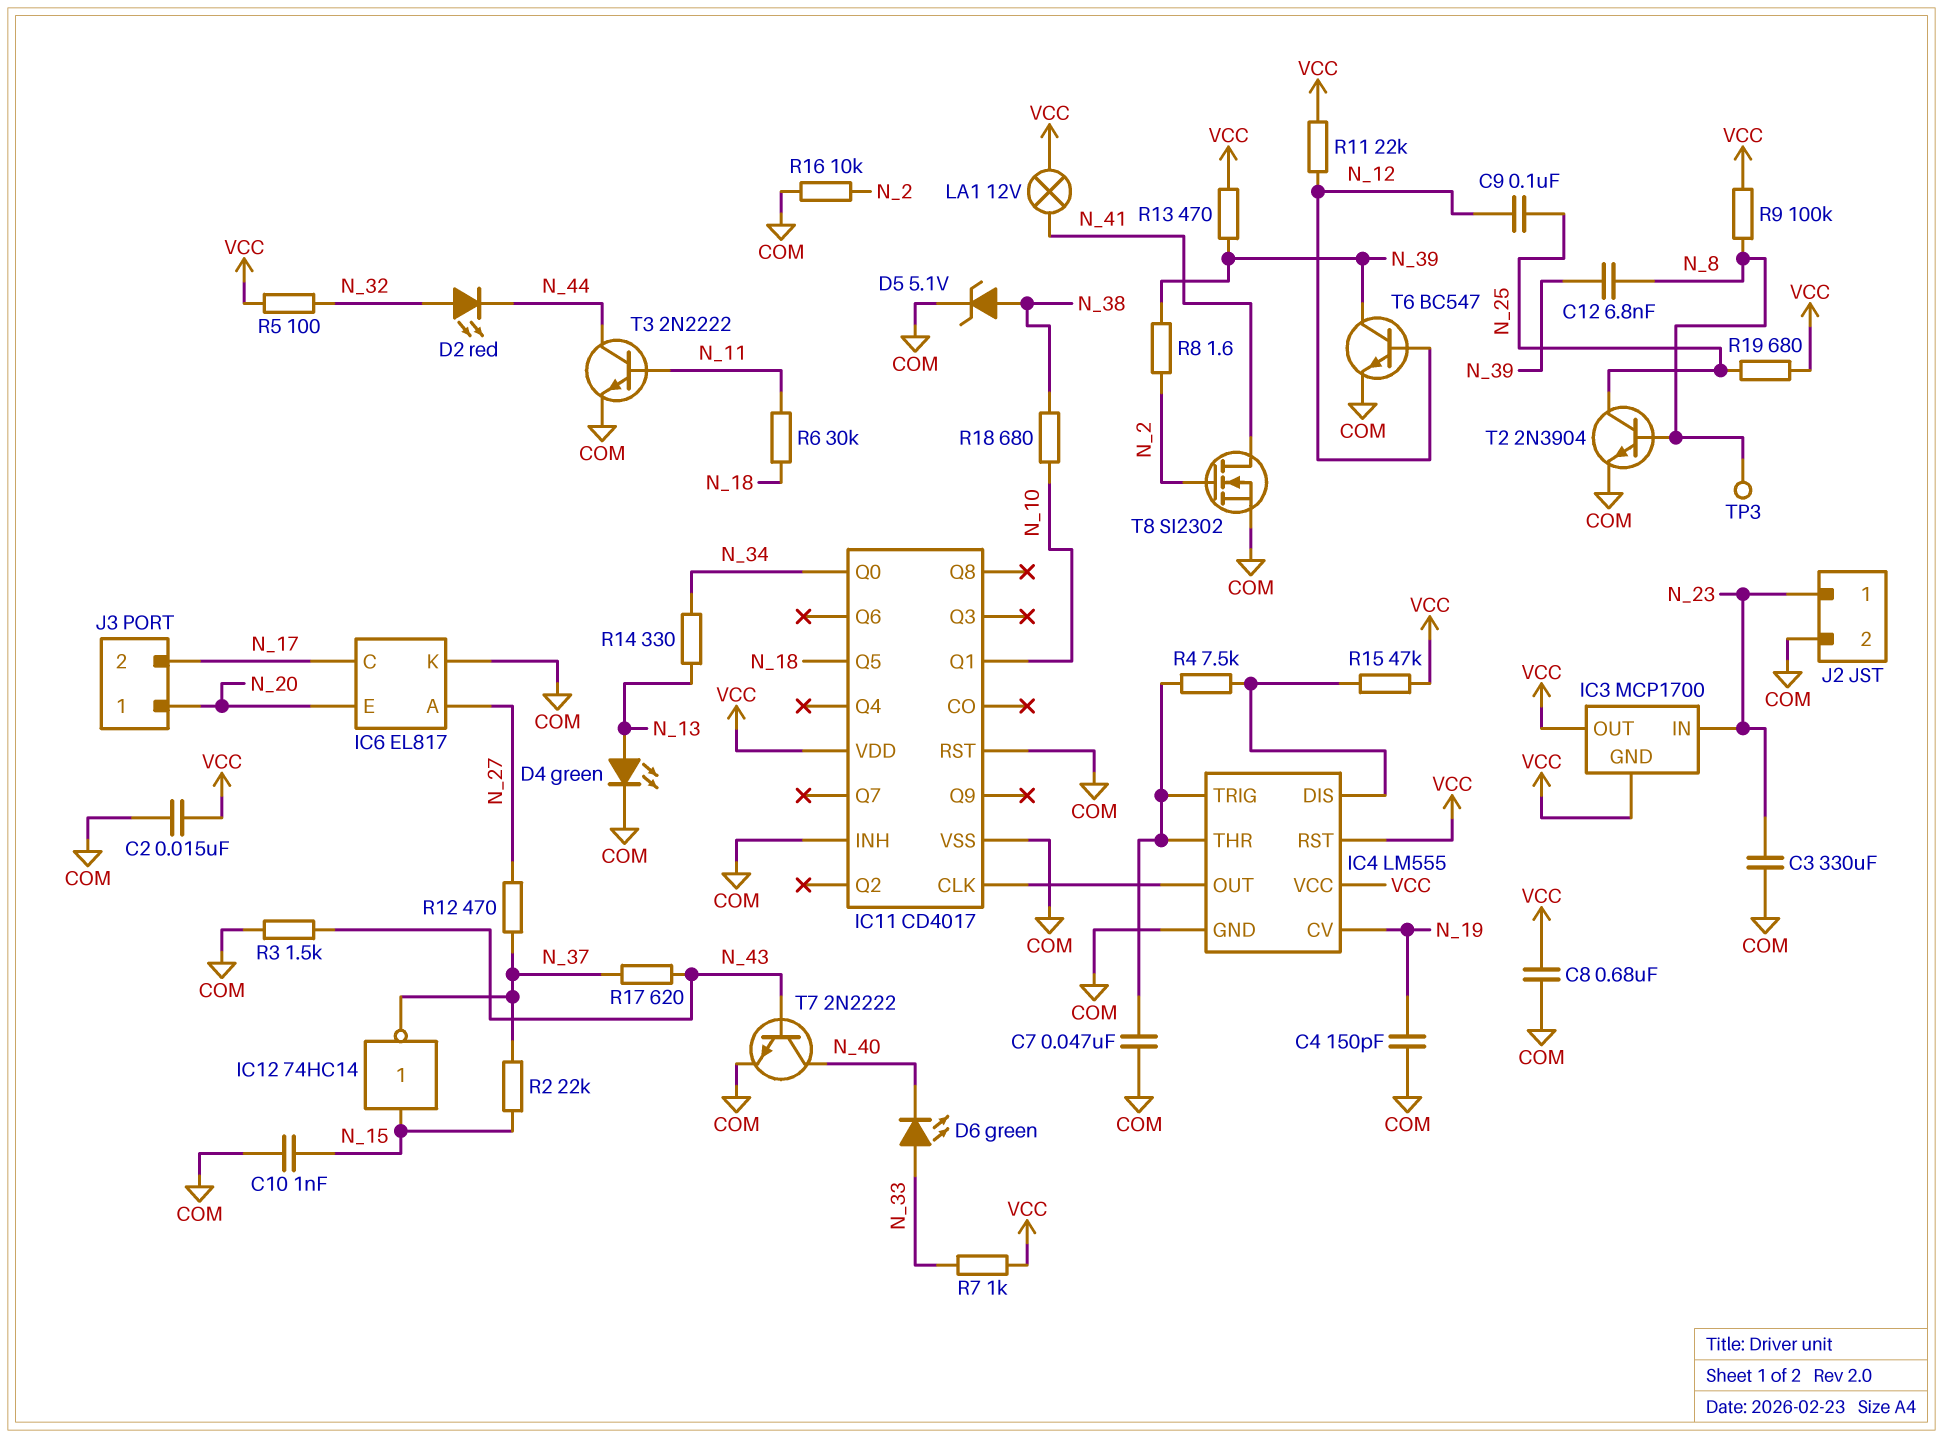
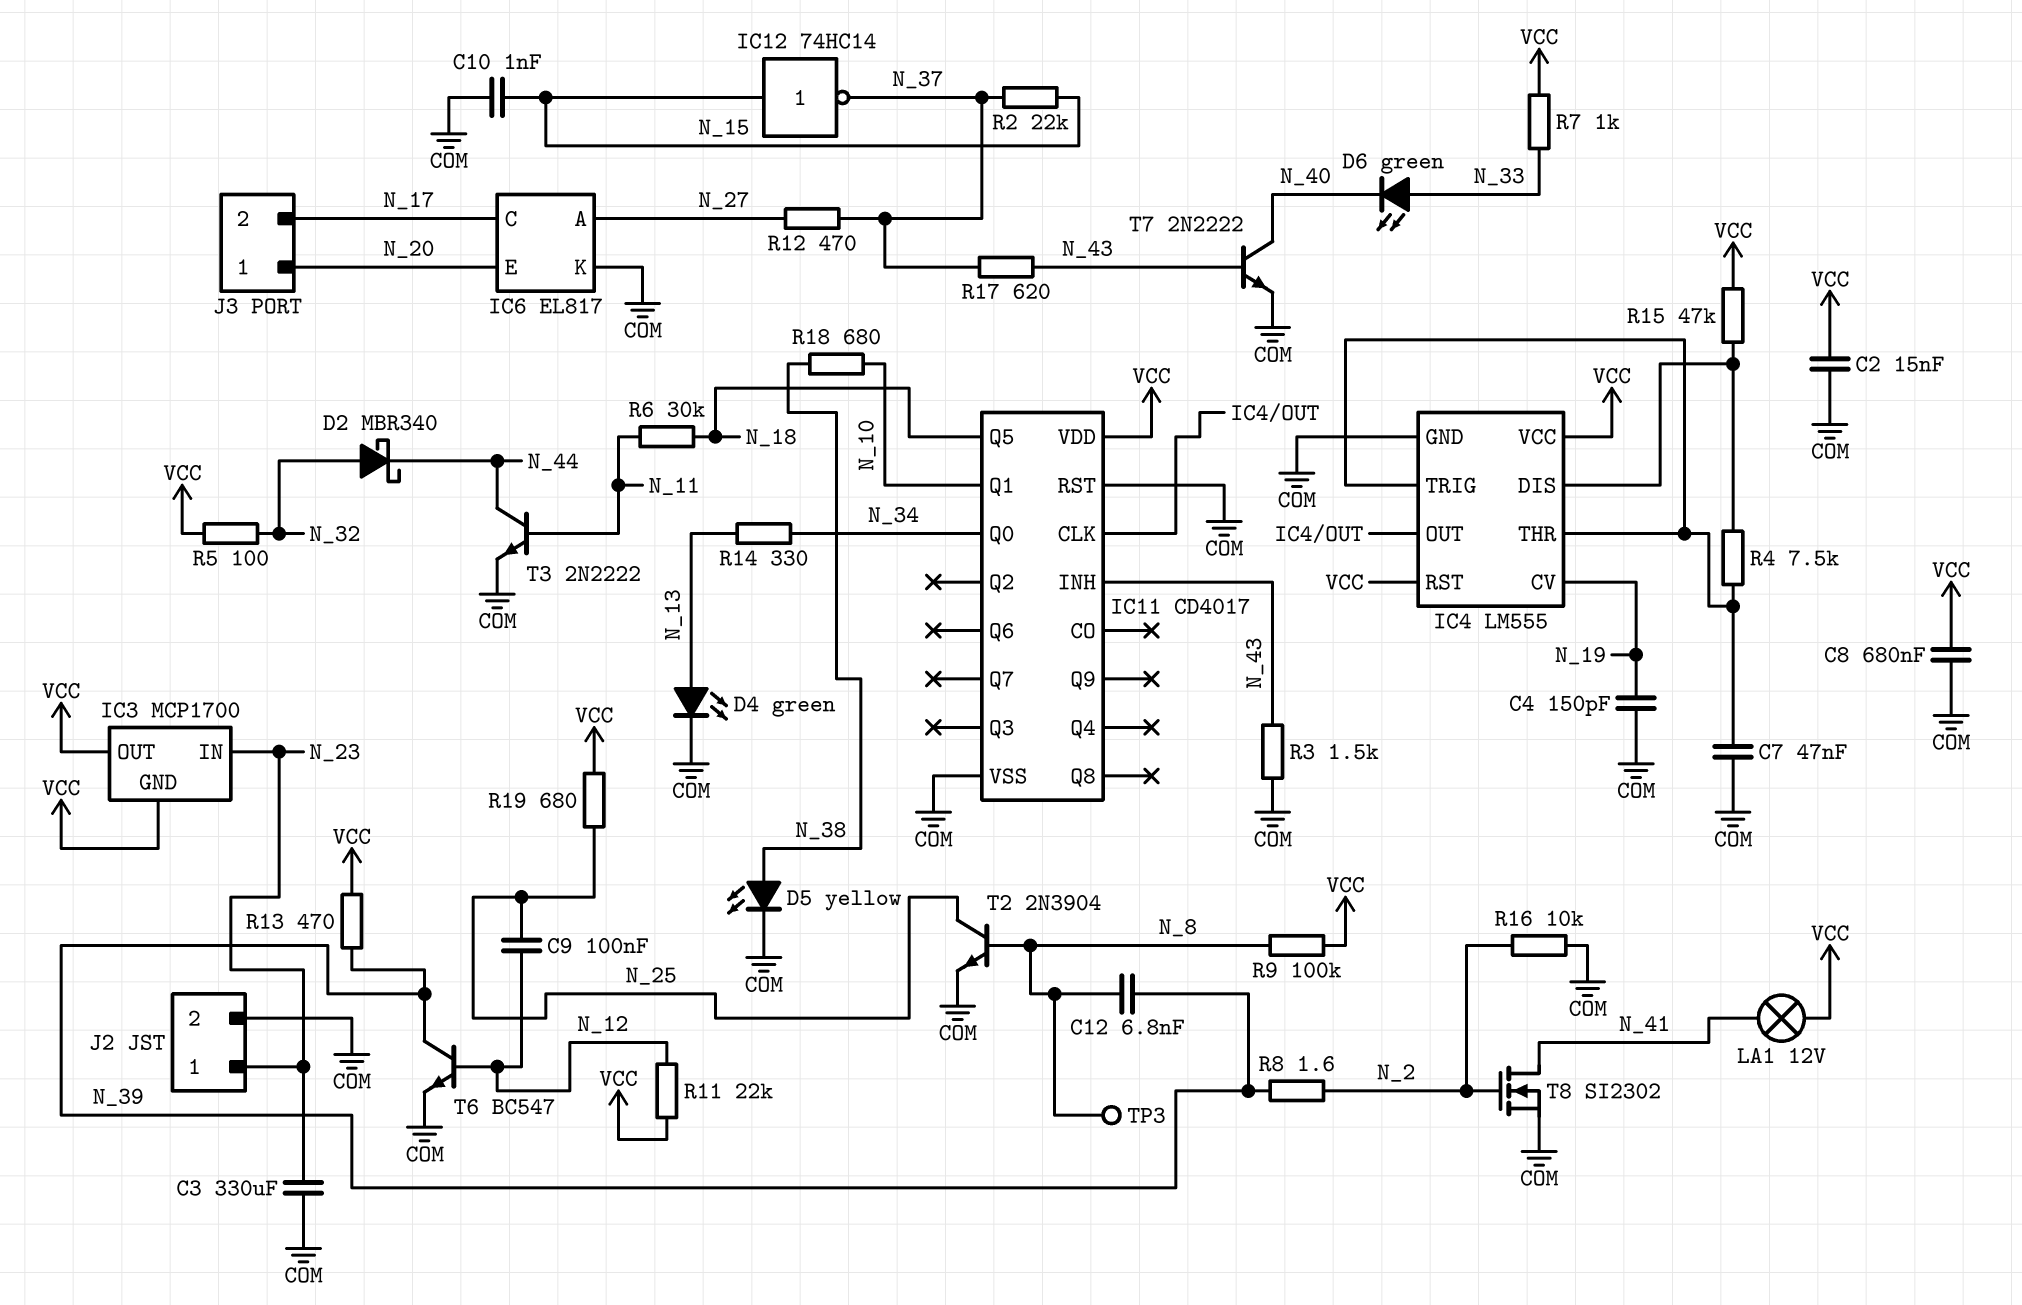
D2: LED red (A N_32, K N_44) -> schottky MBR340 (A N_32, K N_44)
D5: zener 5.1V (A N_38, K COM) -> LED yellow (A N_38, K COM)
IC11 pin INH: COM -> N_43

